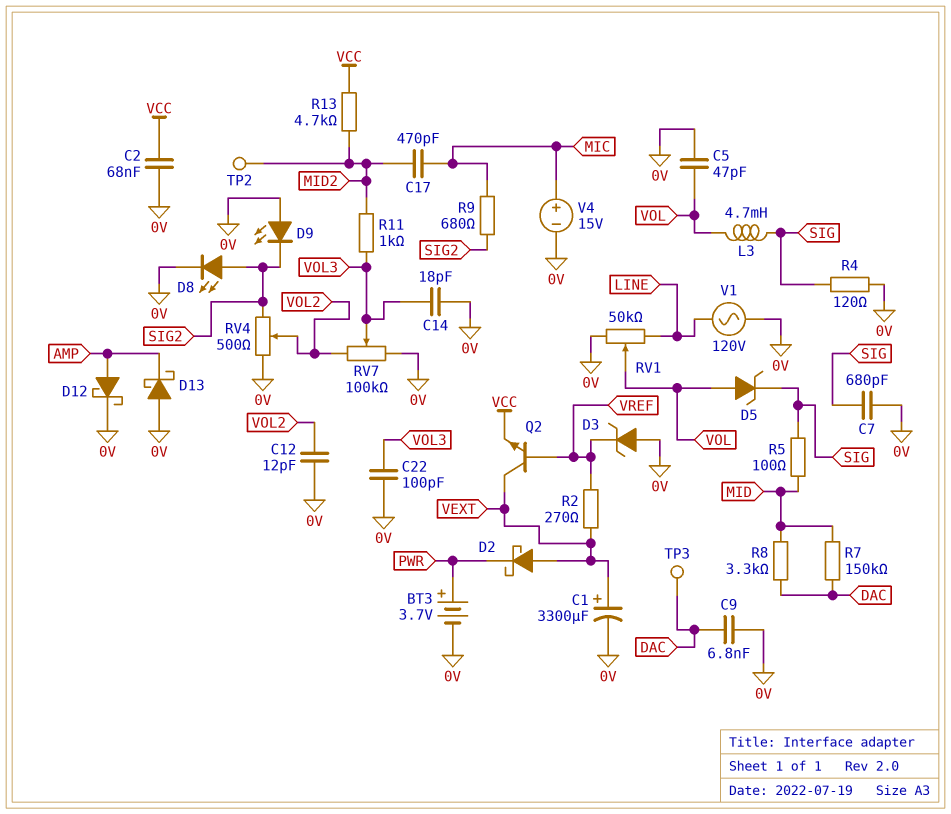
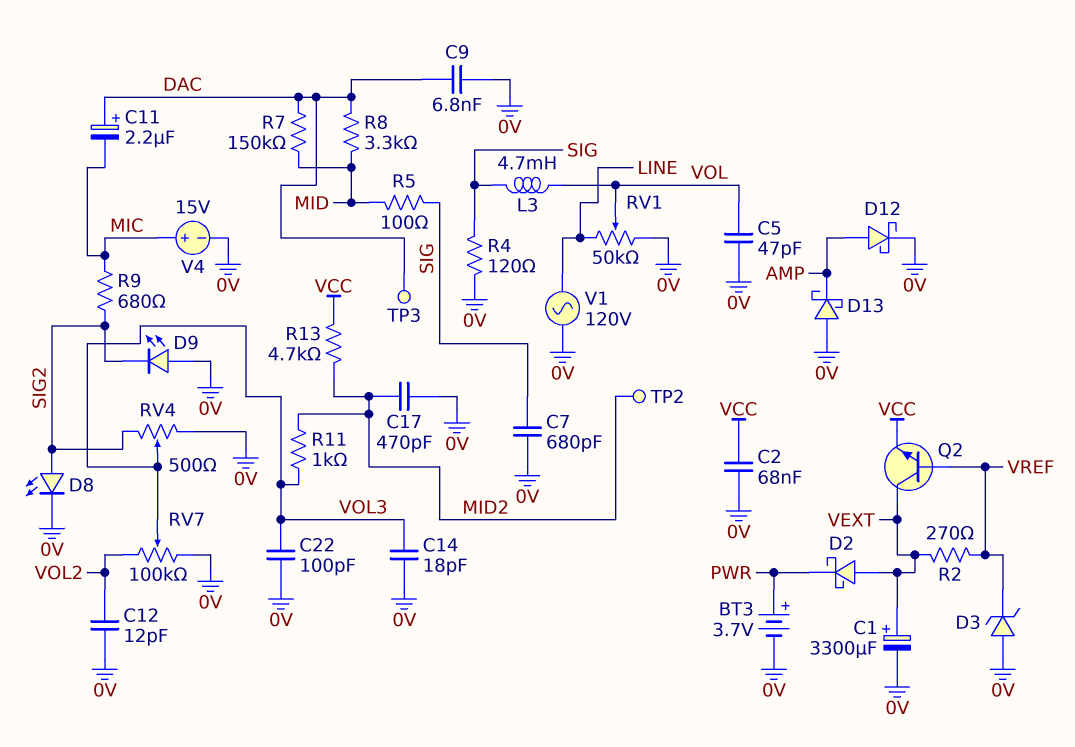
C11: none -> 2.2uF (plus DAC, minus MIC)
C17: 470pF (MIC, MID2) -> 470pF (0V, MID2)
D5: zener (A VOL, K SIG) -> none
RV4: 500 (0V, SIG2, wiper VOL2) -> 500 (0V, SIG2, wiper VOL3)

